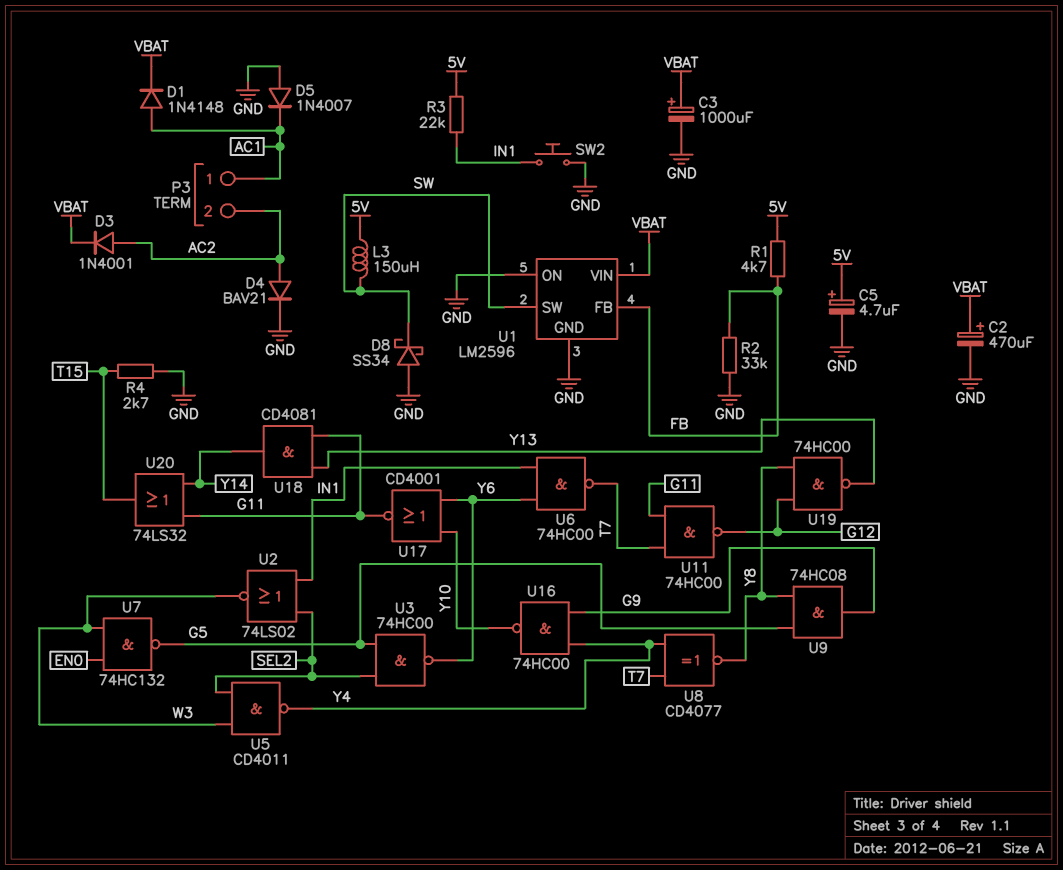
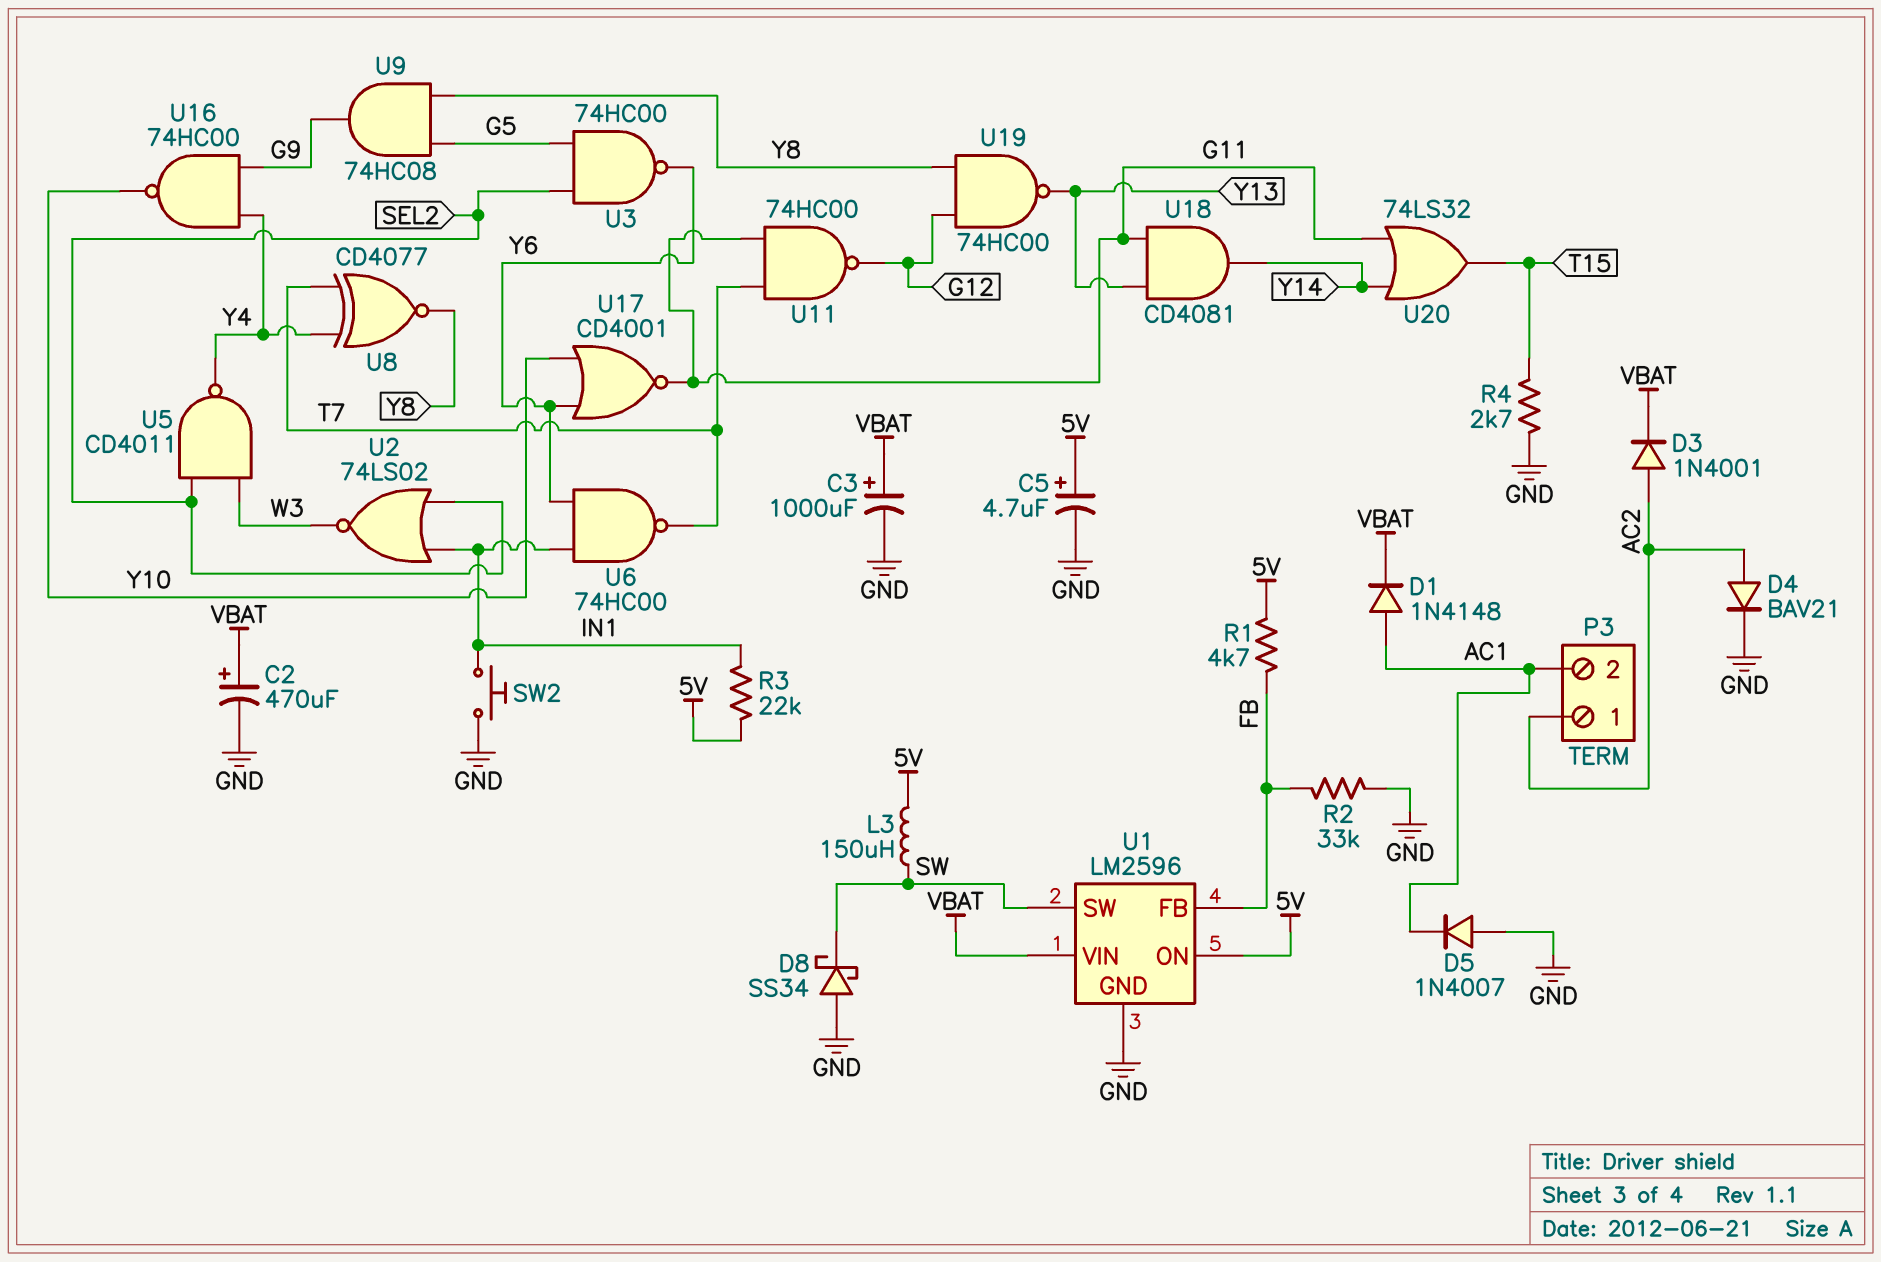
P3 pin 1: AC1 -> AC2
P3 pin 2: AC2 -> AC1
U1 pin ON: GND -> 5V
U7: NAND 74HC132 (in EN0, in W3, out G5) -> none

